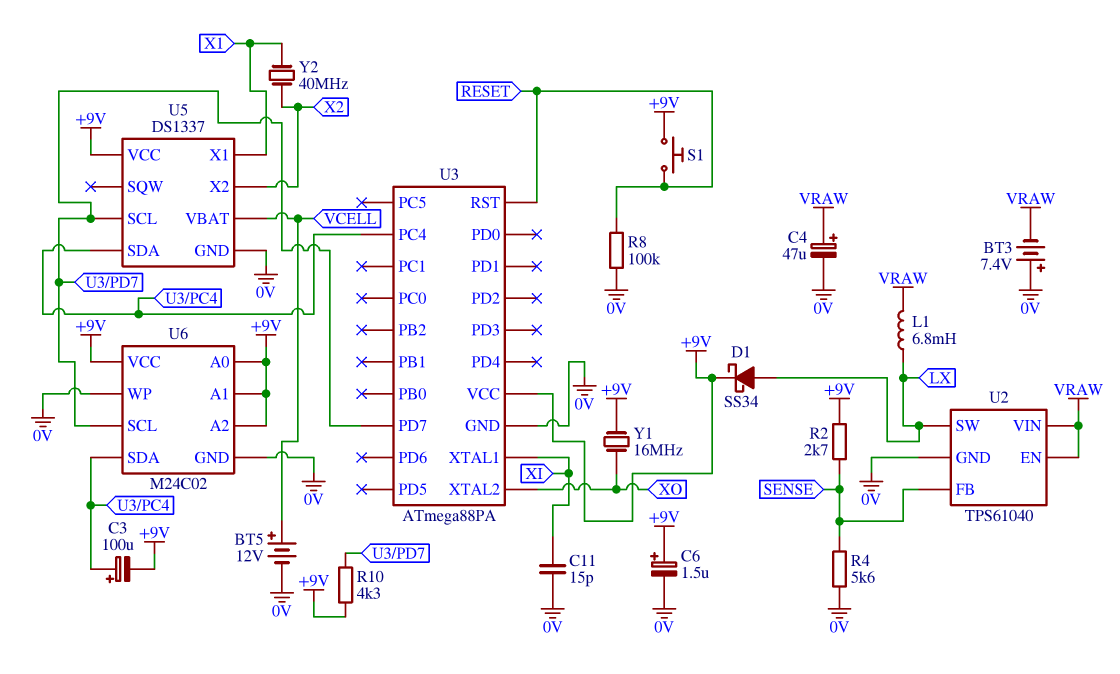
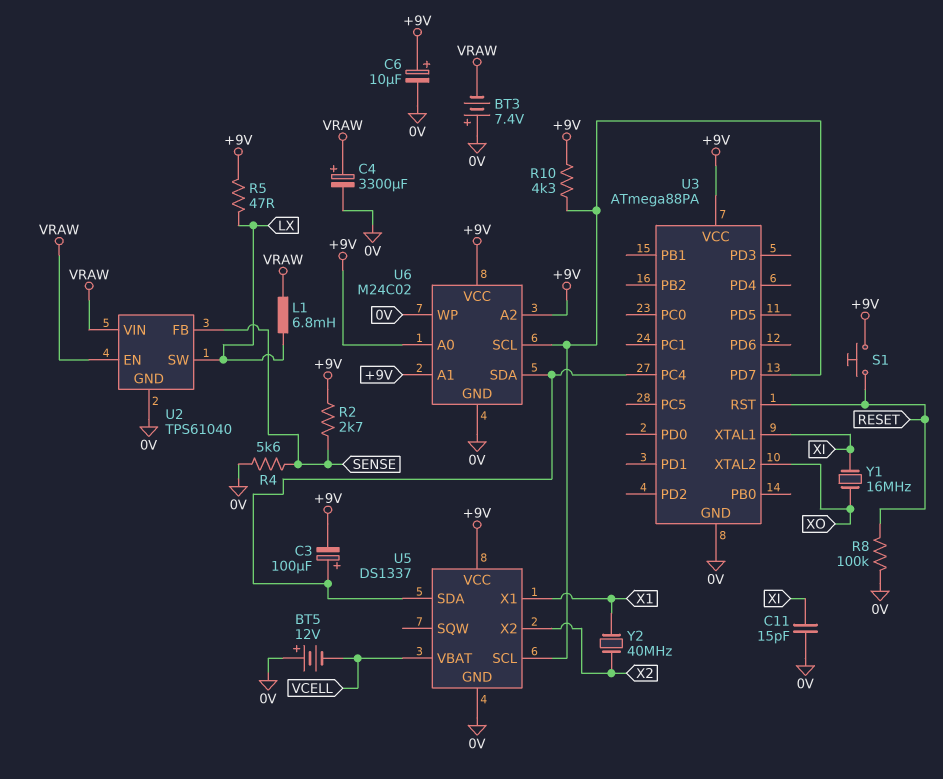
BT5: 12V (plus VCELL, minus 0V) -> 12V (plus 0V, minus VCELL)
C4: 47uF (plus VRAW, minus 0V) -> 3300uF (plus VRAW, minus 0V)
C6: 1.5uF (plus +9V, minus 0V) -> 10uF (plus +9V, minus 0V)
D1: schottky SS34 (A LX, K +9V) -> none
R5: none -> 47 (+9V, LX)
Y1: 16MHz (+9V, XO) -> 16MHz (XI, XO)

